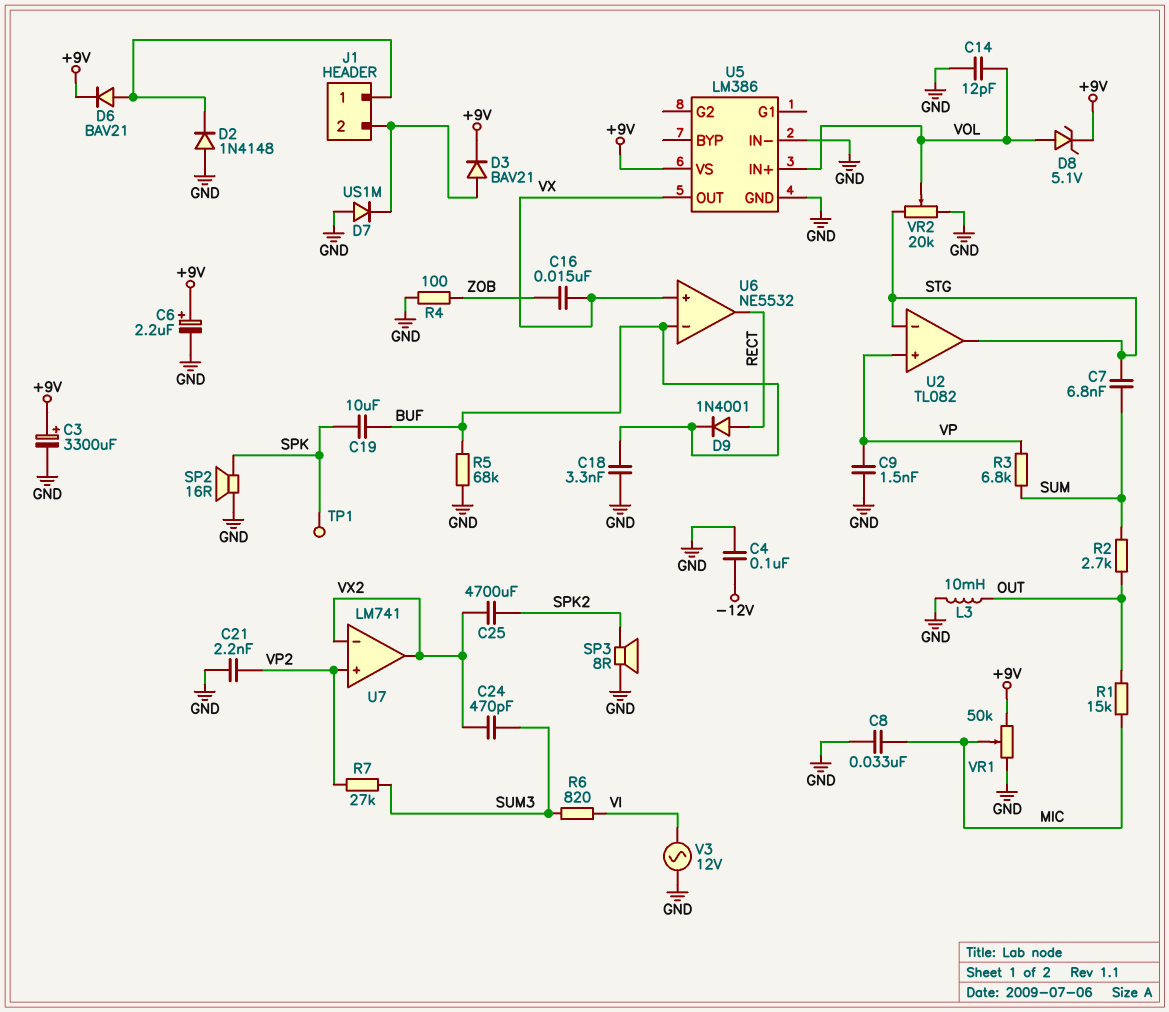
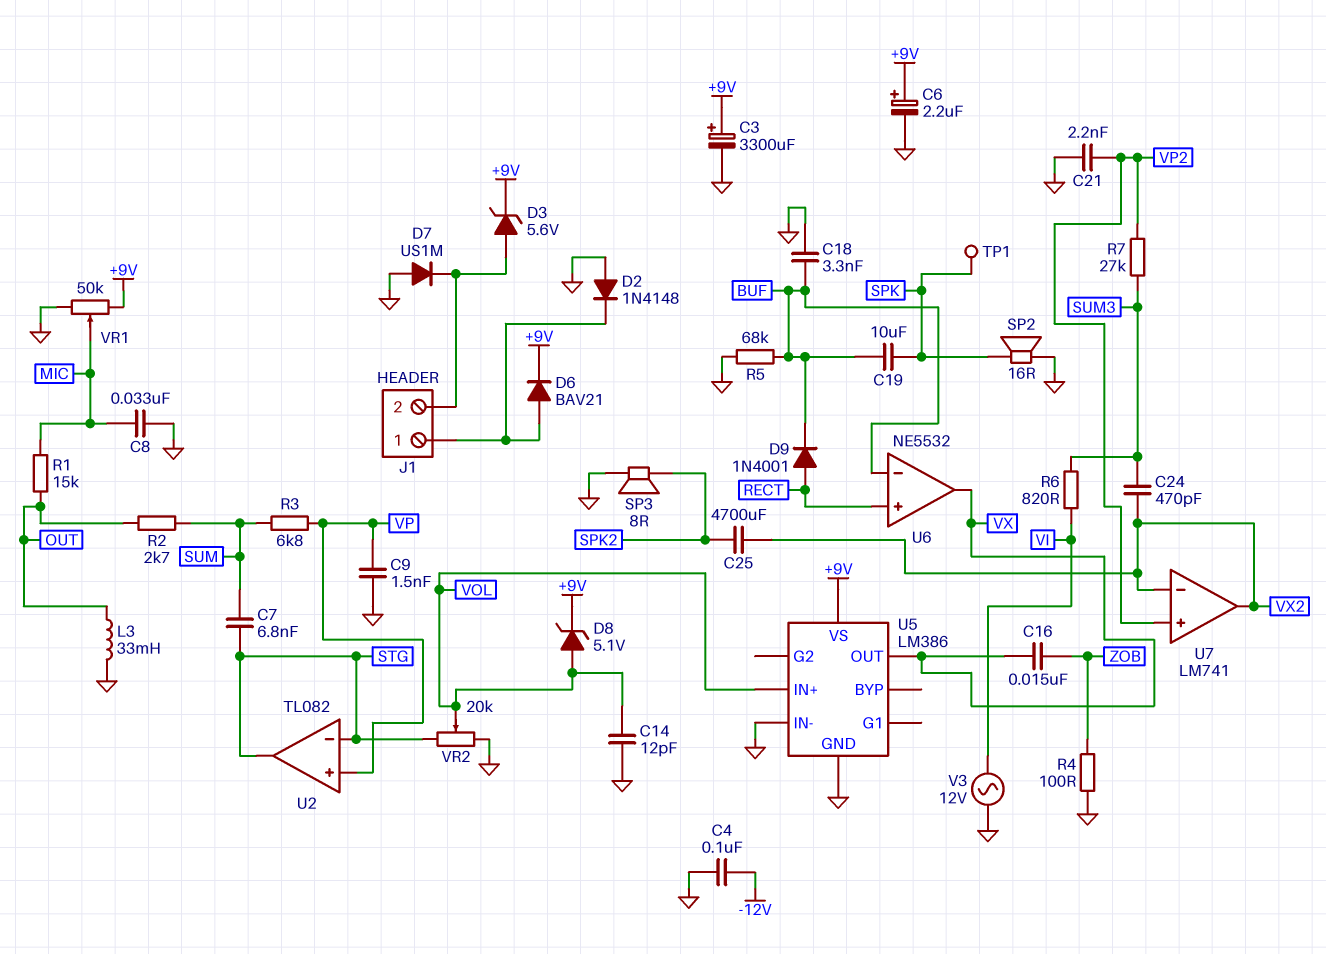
D3: diode BAV21 (A J1/2, K +9V) -> zener 5.6V (A J1/2, K +9V)
L3: 10mH (GND, OUT) -> 33mH (GND, OUT)
U6 pin in+: VX -> RECT
U6 pin out: RECT -> VX

